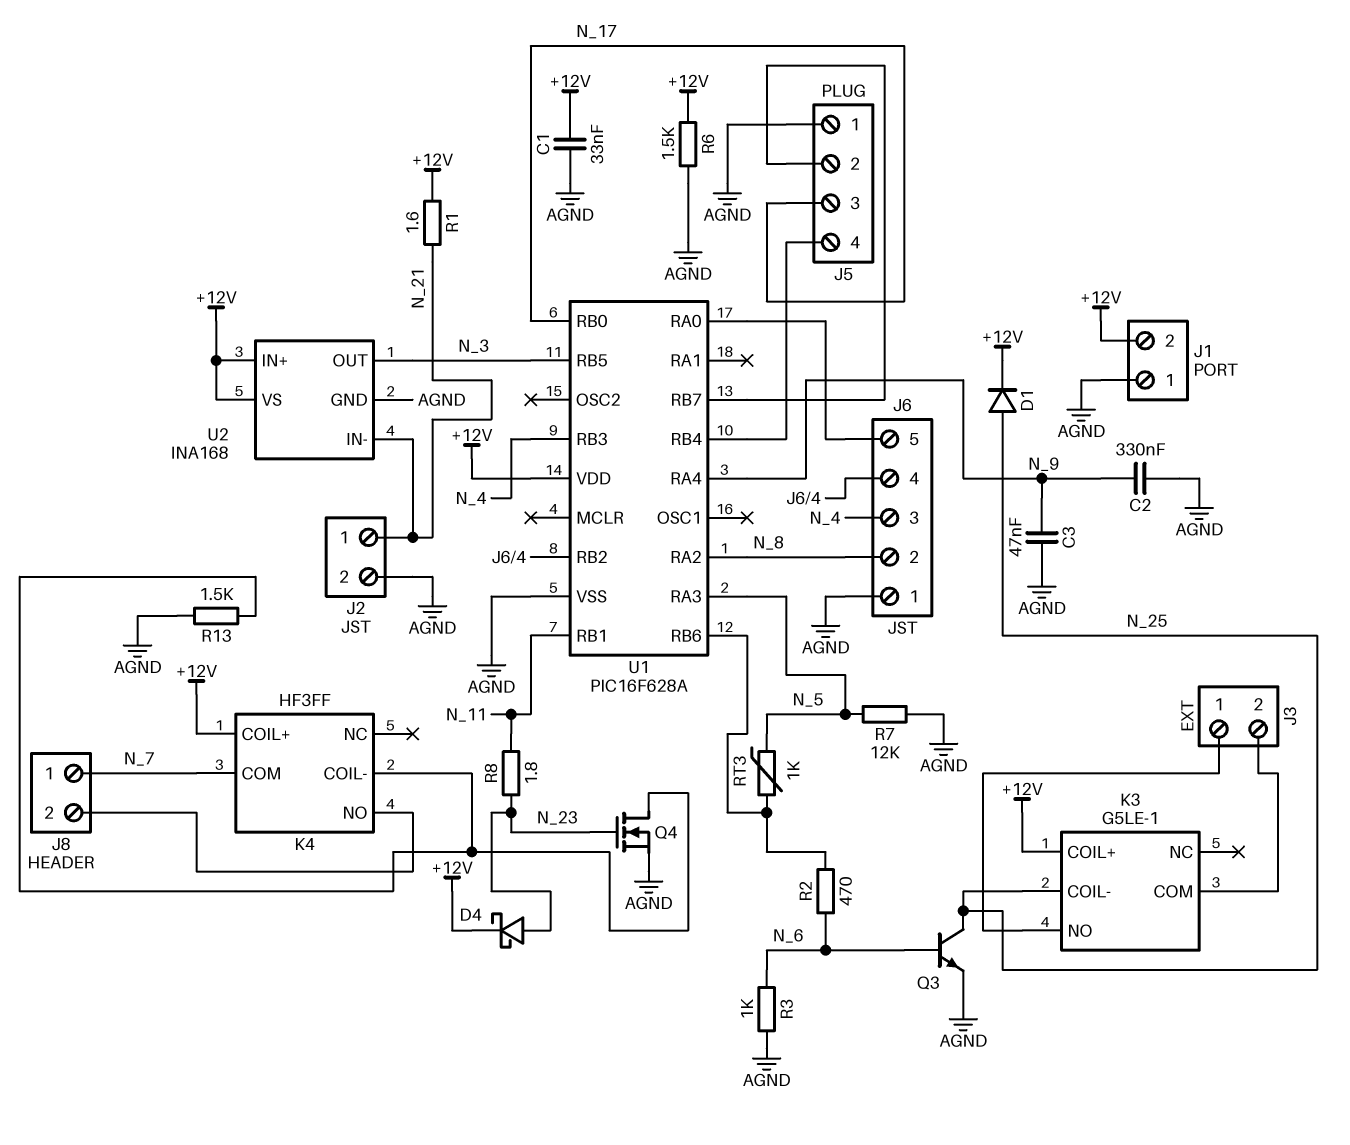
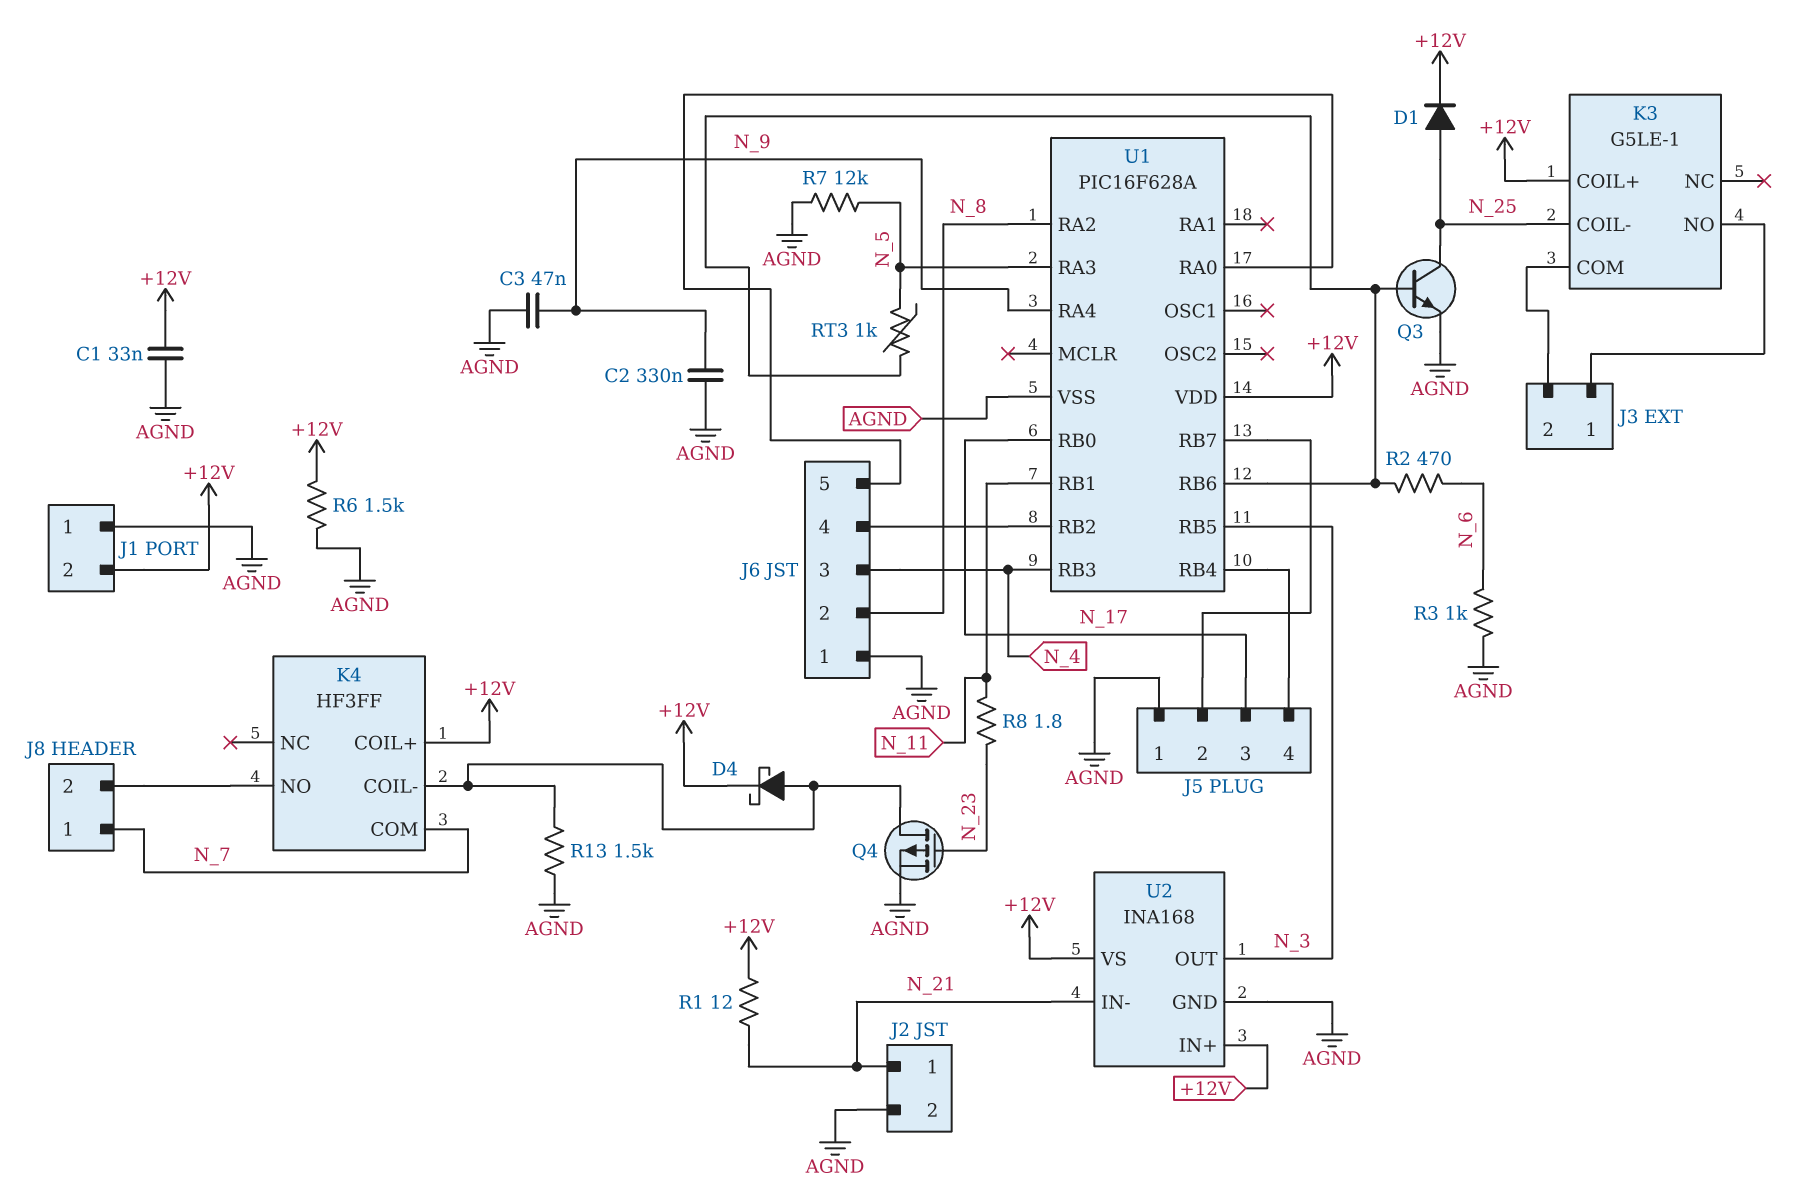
D4: schottky (A N_23, K +12V) -> schottky (A K4/COIL-, K +12V)
Q3: NPN (B N_6, C N_25, E AGND) -> NPN (B U1/RB6, C N_25, E AGND)
Q4: NMOS (G N_23, D K4/COIL-, S AGND) -> PMOS (G N_23, D K4/COIL-, S AGND)
R1: 1.6 (+12V, N_21) -> 12 (+12V, N_21)

